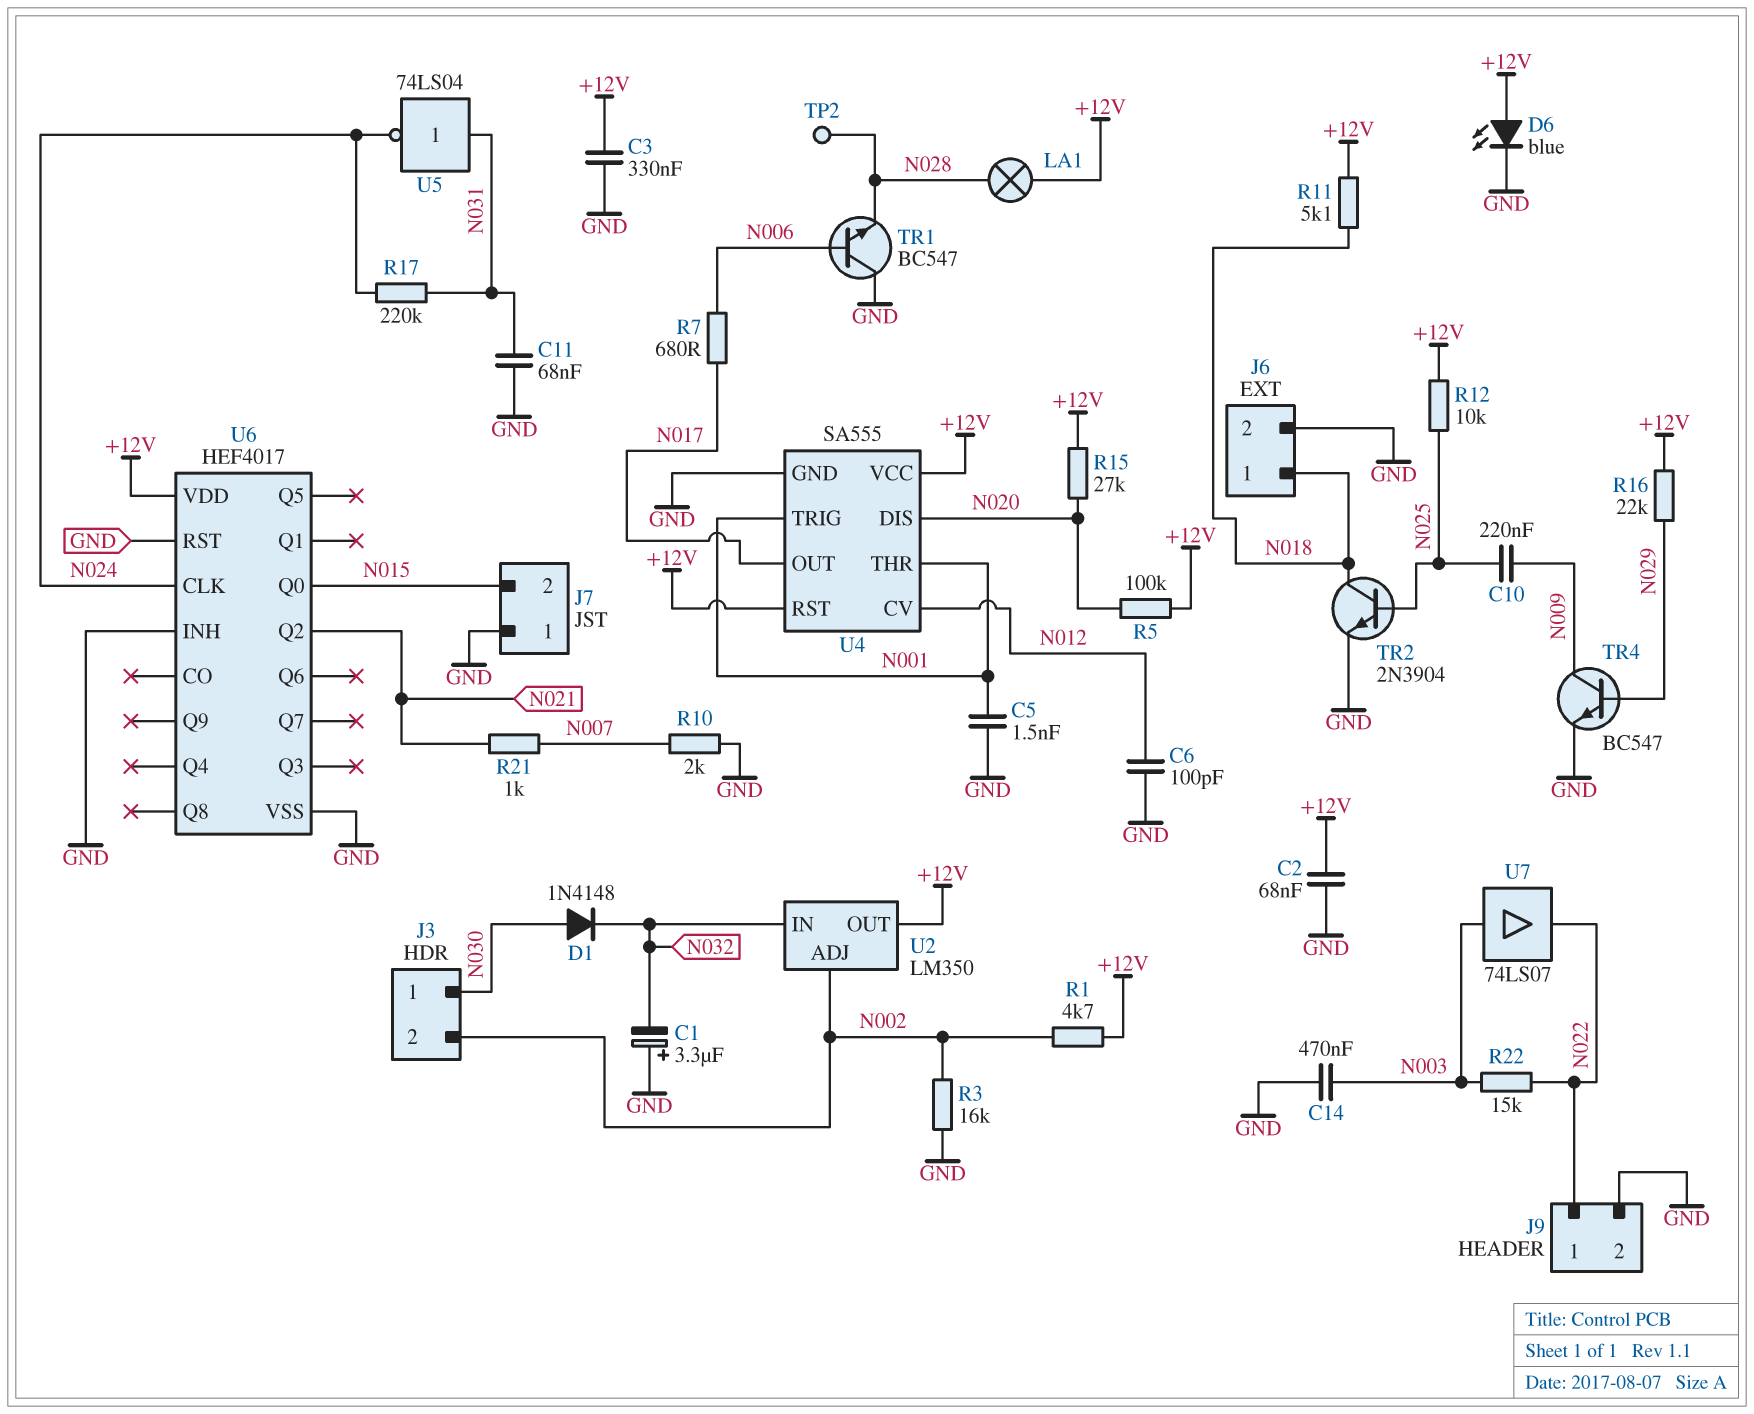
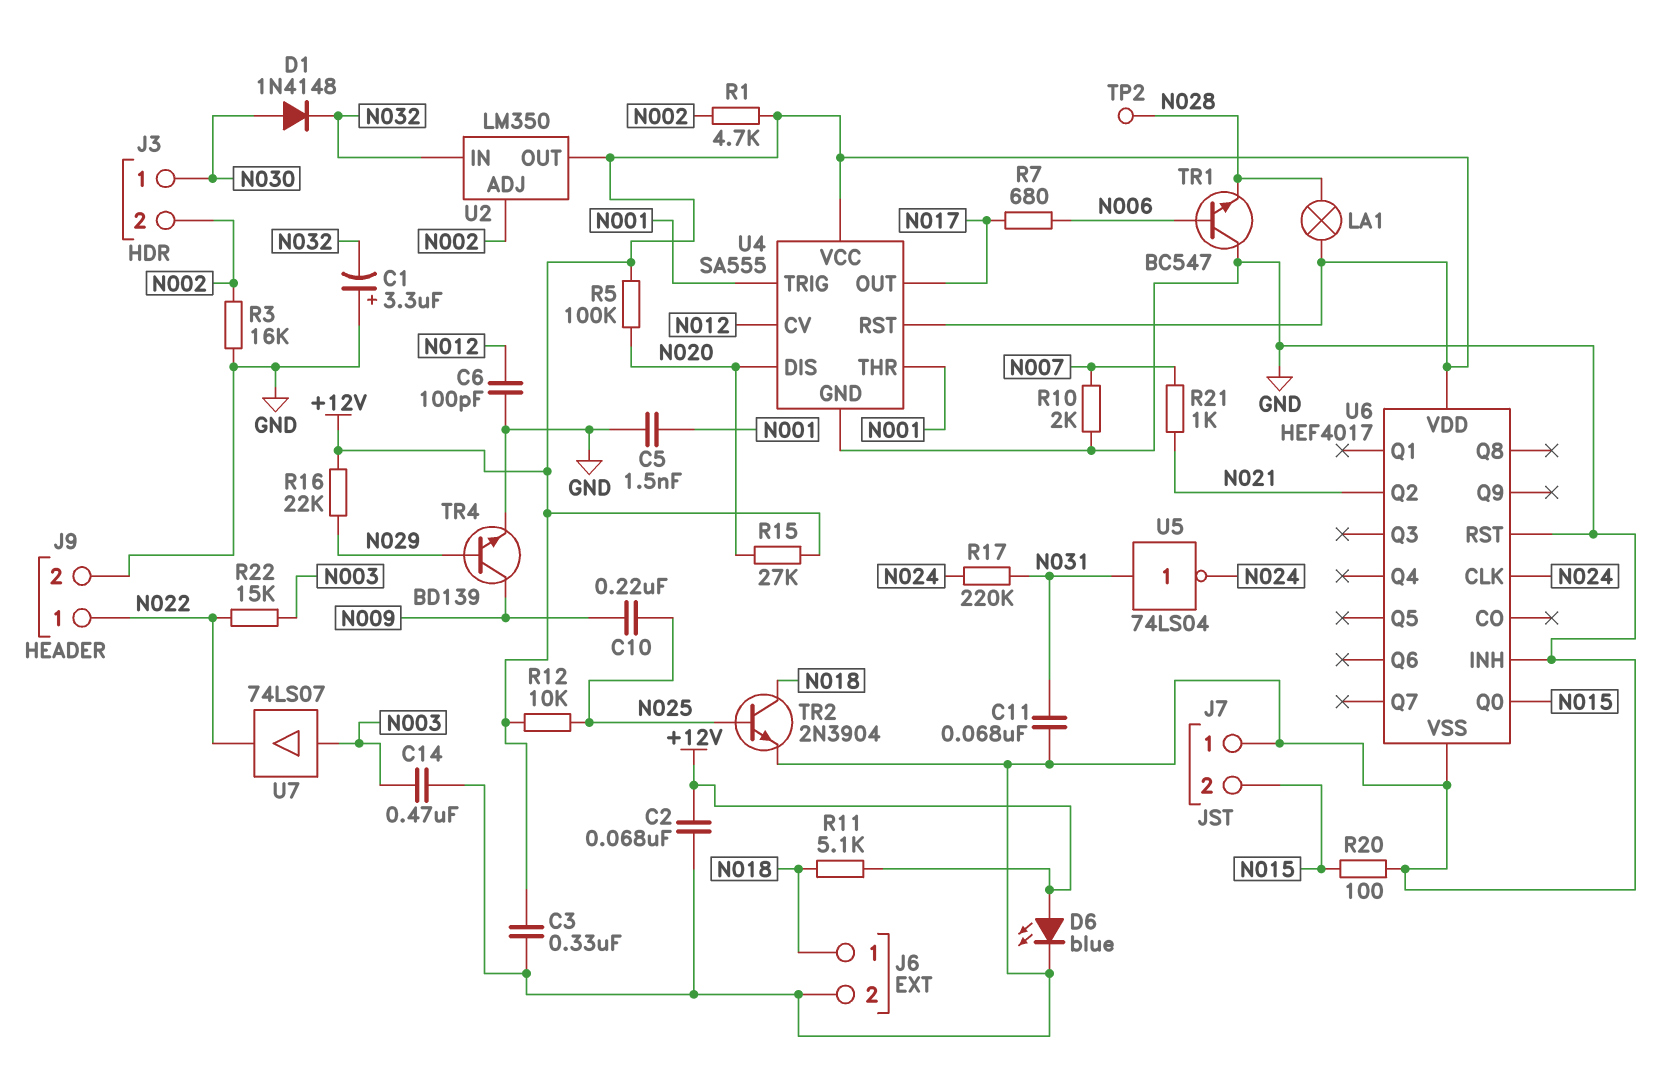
R20: none -> 100 (GND, N015)
TR4: NPN BC547 (B N029, C N009, E GND) -> NPN BD139 (B N029, C N009, E GND)

